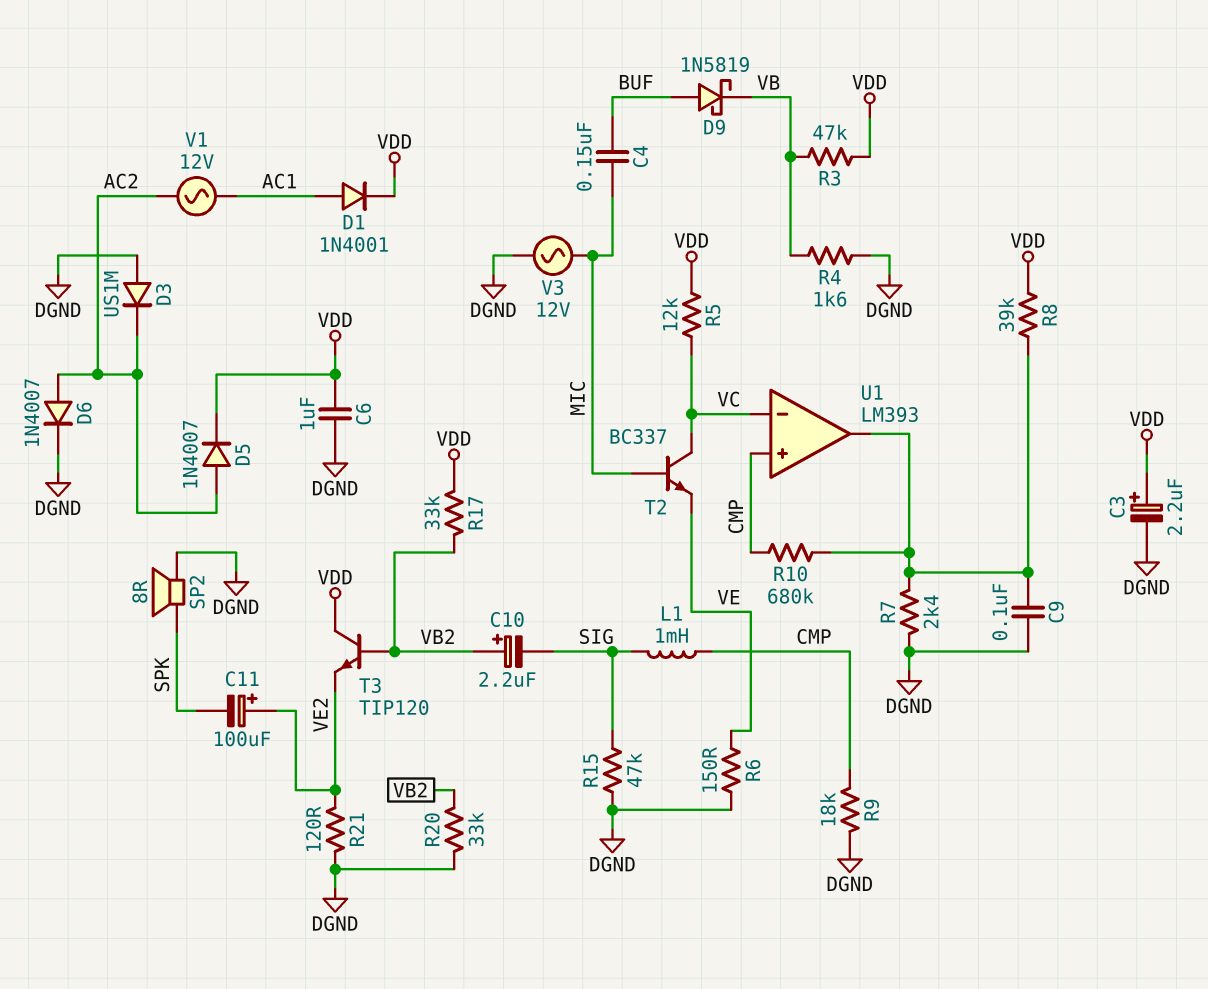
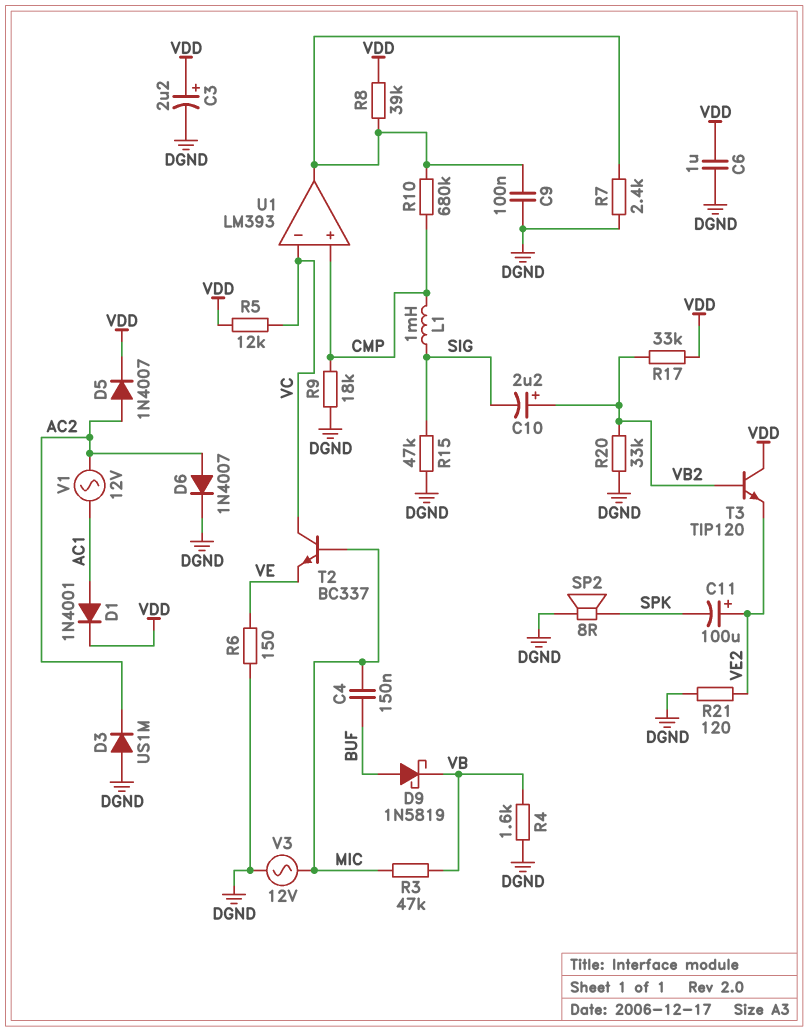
R3: 47k (VB, VDD) -> 47k (MIC, VB)

